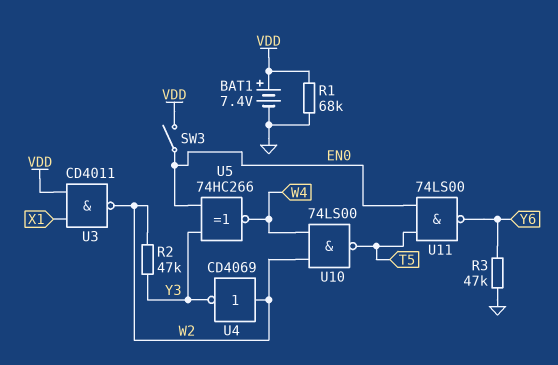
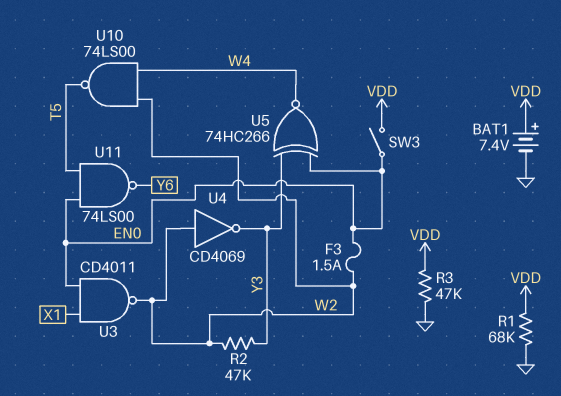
F3: none -> 1.5A (EN0, W2)
R3: 47k (GND, Y6) -> 47k (GND, VDD)
U3: NAND CD4011 (in VDD, in X1, out W2) -> NAND CD4011 (in EN0, in X1, out W2)

